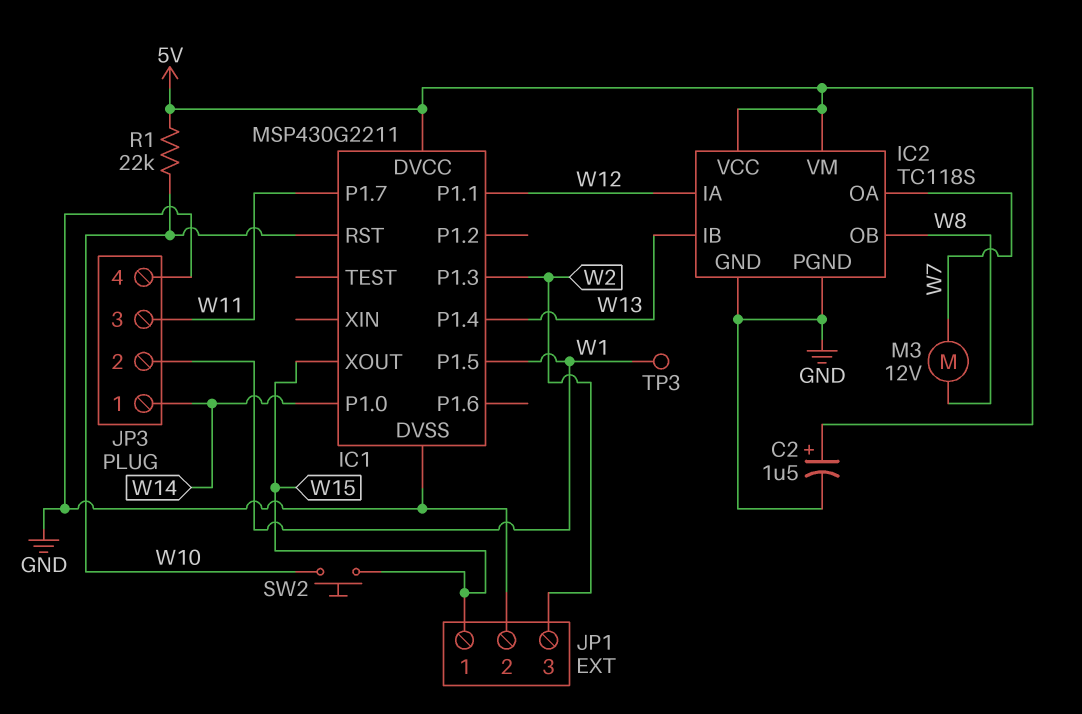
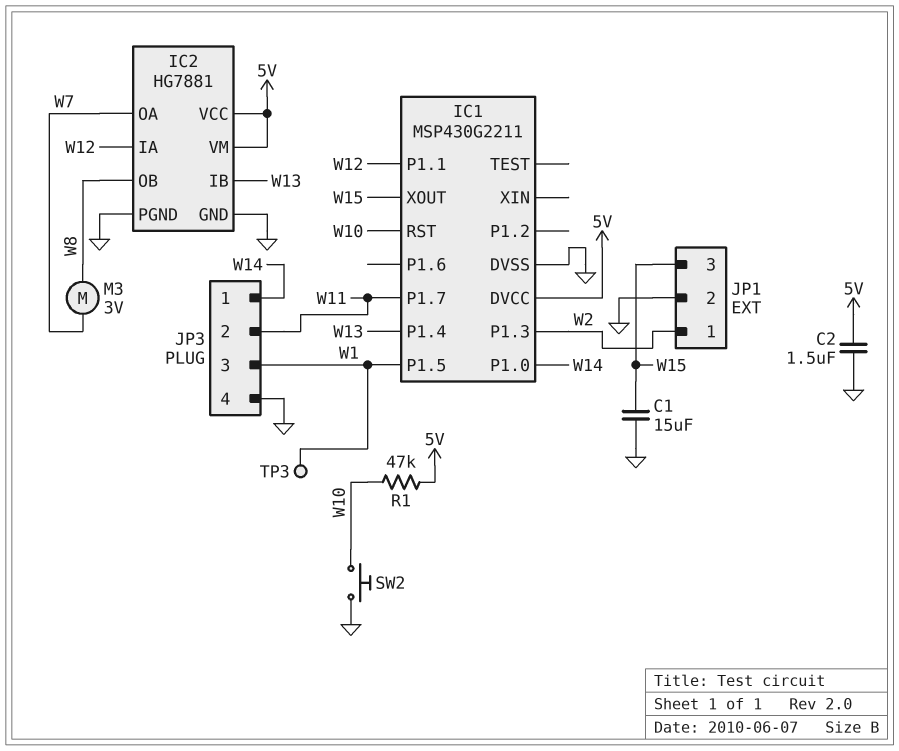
C1: none -> 15uF (GND, W15)
C2: 1.5uF (plus 5V, minus GND) -> 1.5uF (5V, GND)
IC2: TC118S -> HG7881
JP1 pin 1: W15 -> W2
JP1 pin 3: W2 -> W15
JP3 pin 2: W1 -> W11
JP3 pin 3: W11 -> W1
M3: motor 12V (W7, W8) -> motor 3V (W7, W8)
R1: 22k (5V, W10) -> 47k (5V, W10)
SW2: button (W10, W15) -> button (GND, W10)

